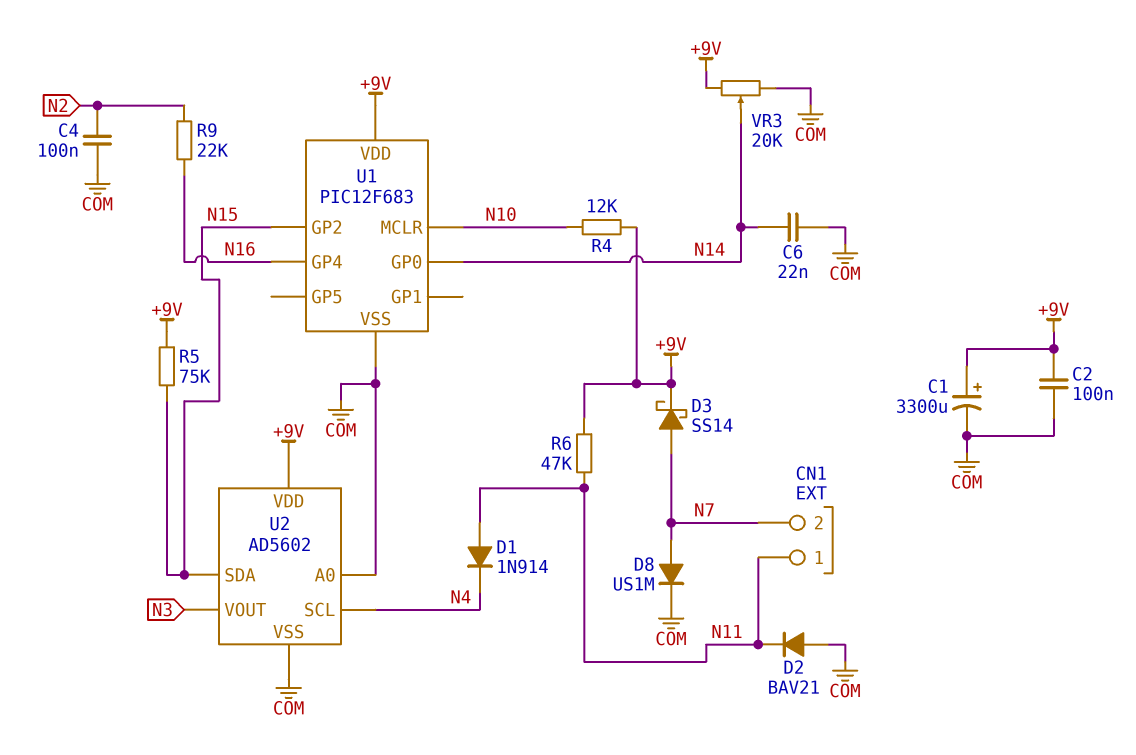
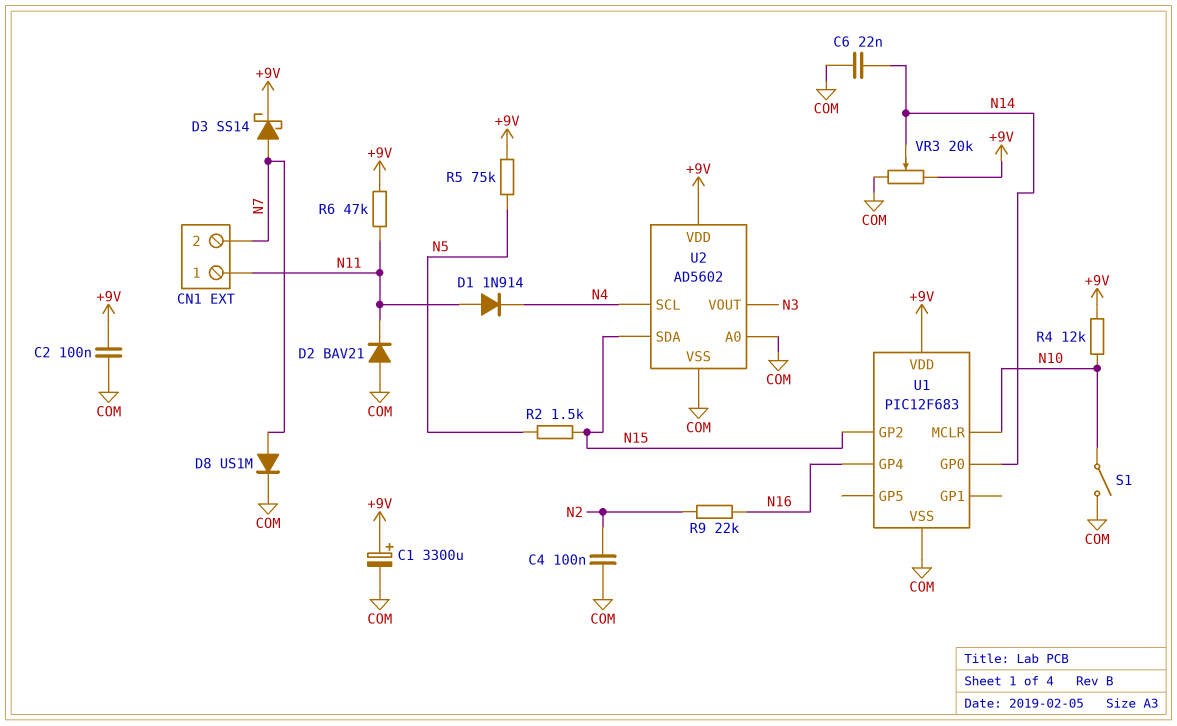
R2: none -> 1.5k (N5, N15)
R5: 75k (+9V, N15) -> 75k (+9V, N5)
S1: none -> switch (COM, N10)

